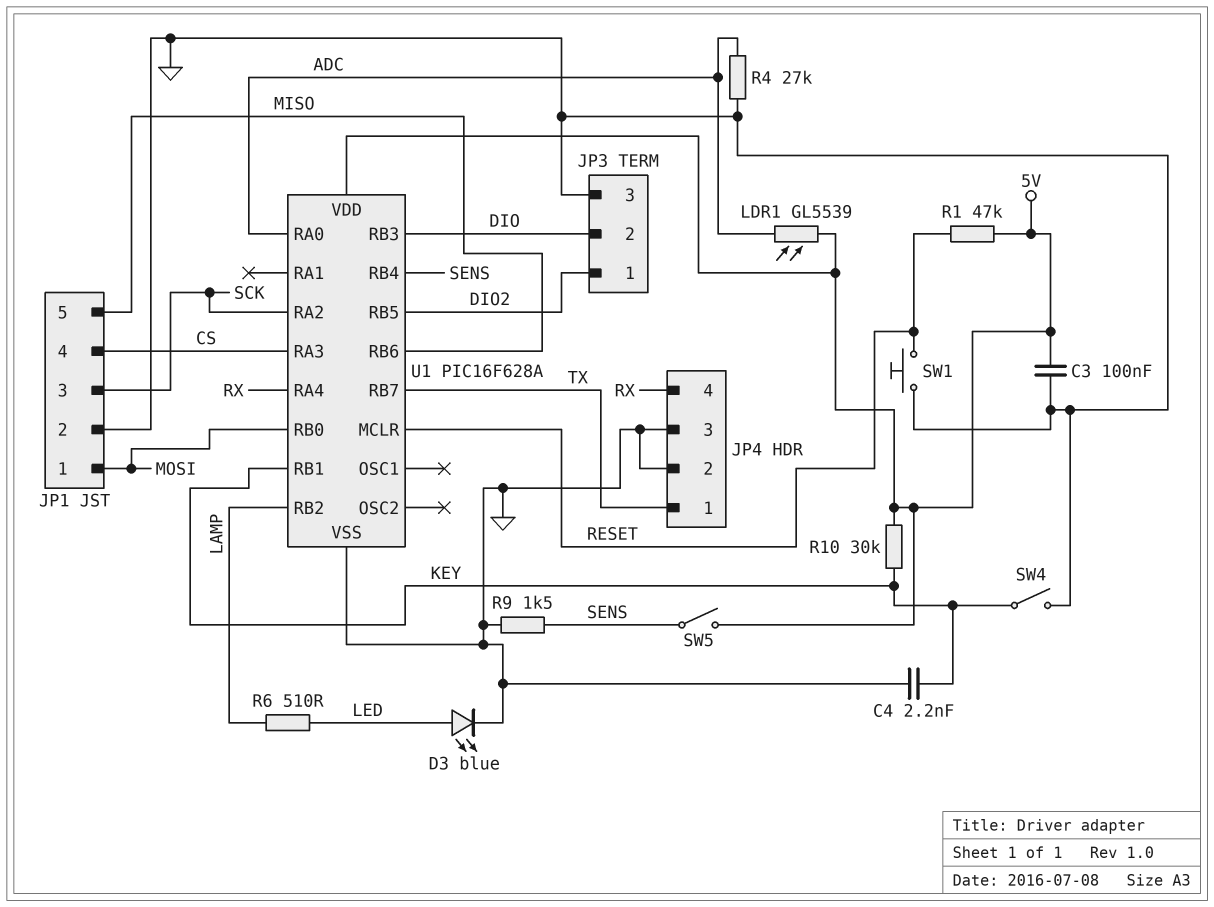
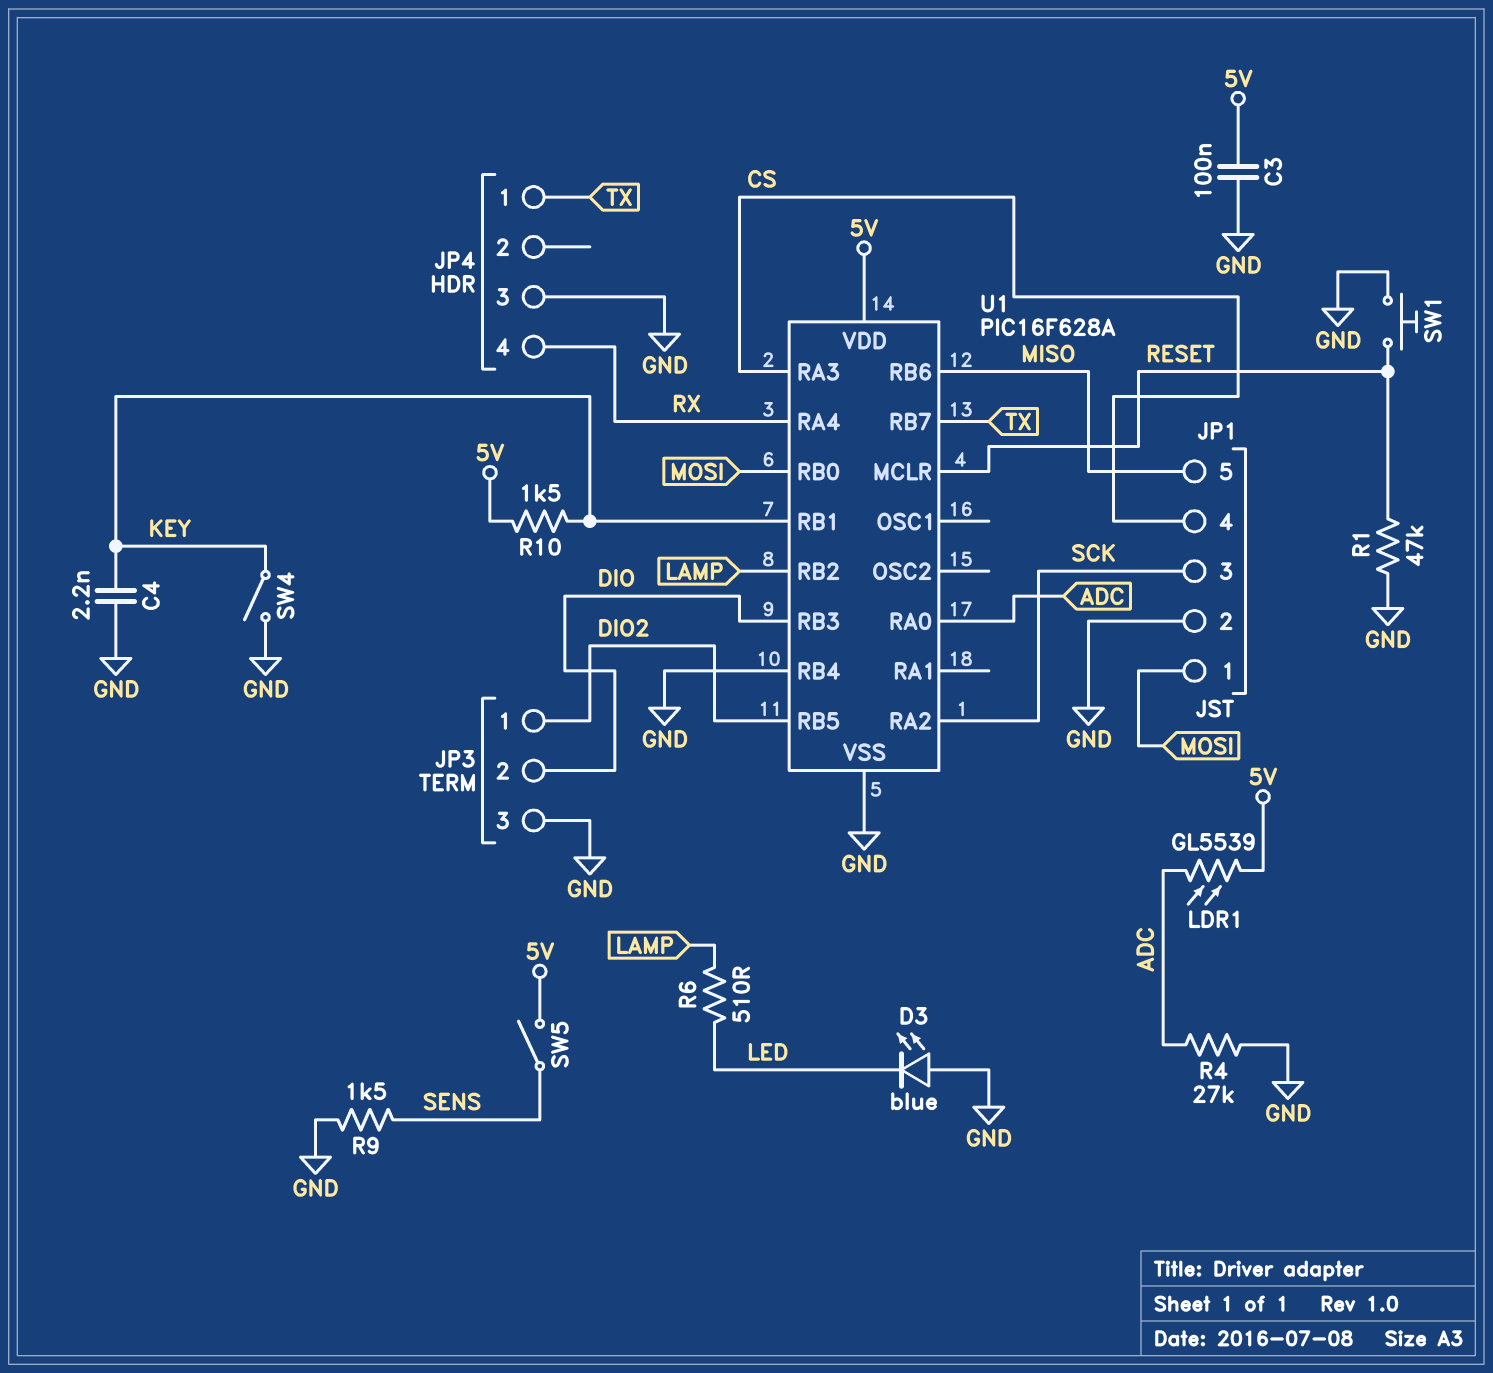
D3: LED blue (A LED, K GND) -> LED blue (A GND, K LED)
JP4 pin 2: GND -> none
R1: 47k (5V, RESET) -> 47k (GND, RESET)
R10: 30k (5V, KEY) -> 1.5k (5V, KEY)
U1 pin RB4: SENS -> GND

